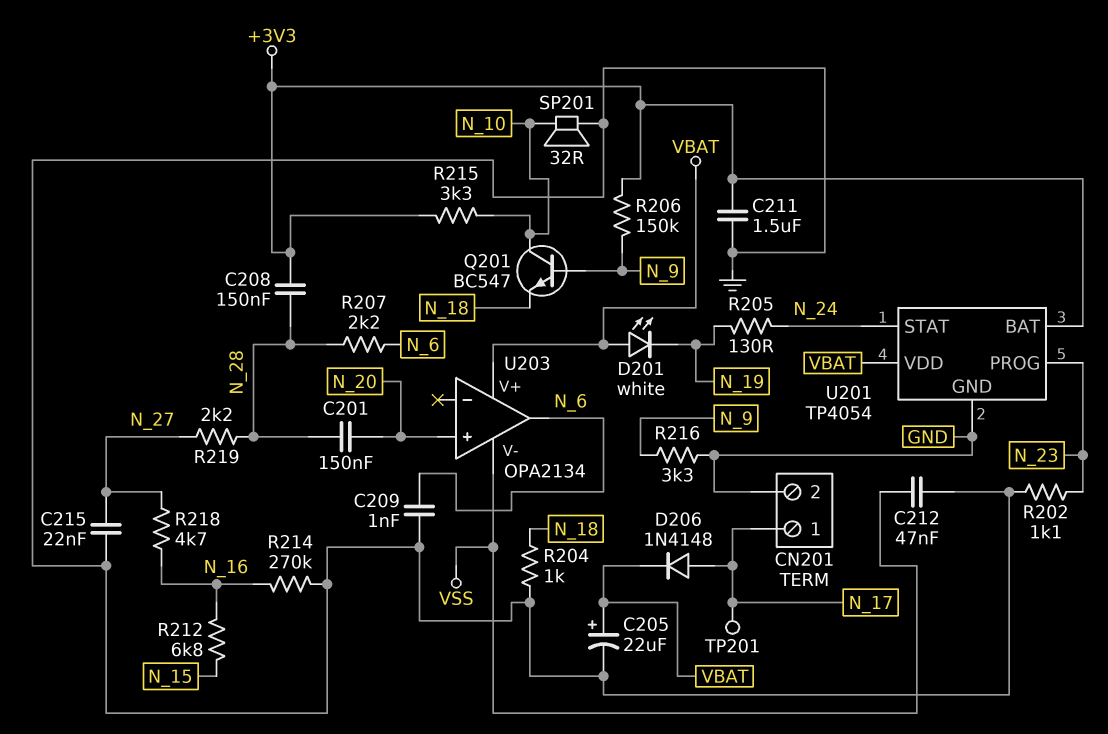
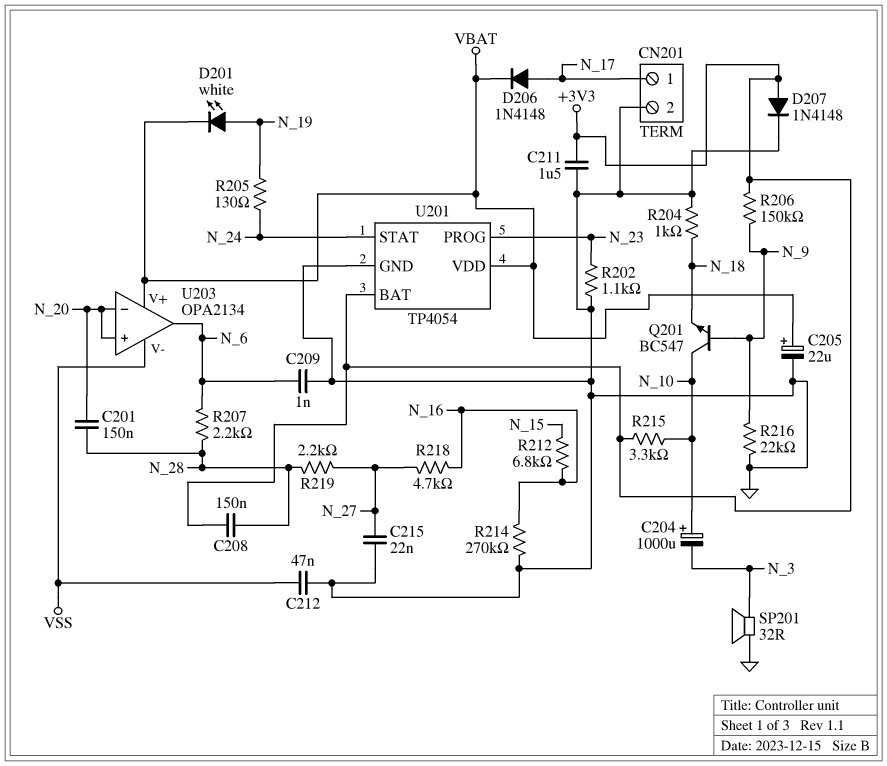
C204: none -> 1000uF (plus N_10, minus N_3)
D201: LED white (A VBAT, K N_19) -> LED white (A N_19, K VBAT)
D207: none -> diode 1N4148 (A +3V3, K GND)
R216: 3.3k (GND, N_9) -> 22k (GND, N_9)
SP201: speaker 32R (GND, N_10) -> speaker 32R (GND, N_3)
TP201: test point (N_17) -> none
U203 pin in-: none -> N_20

